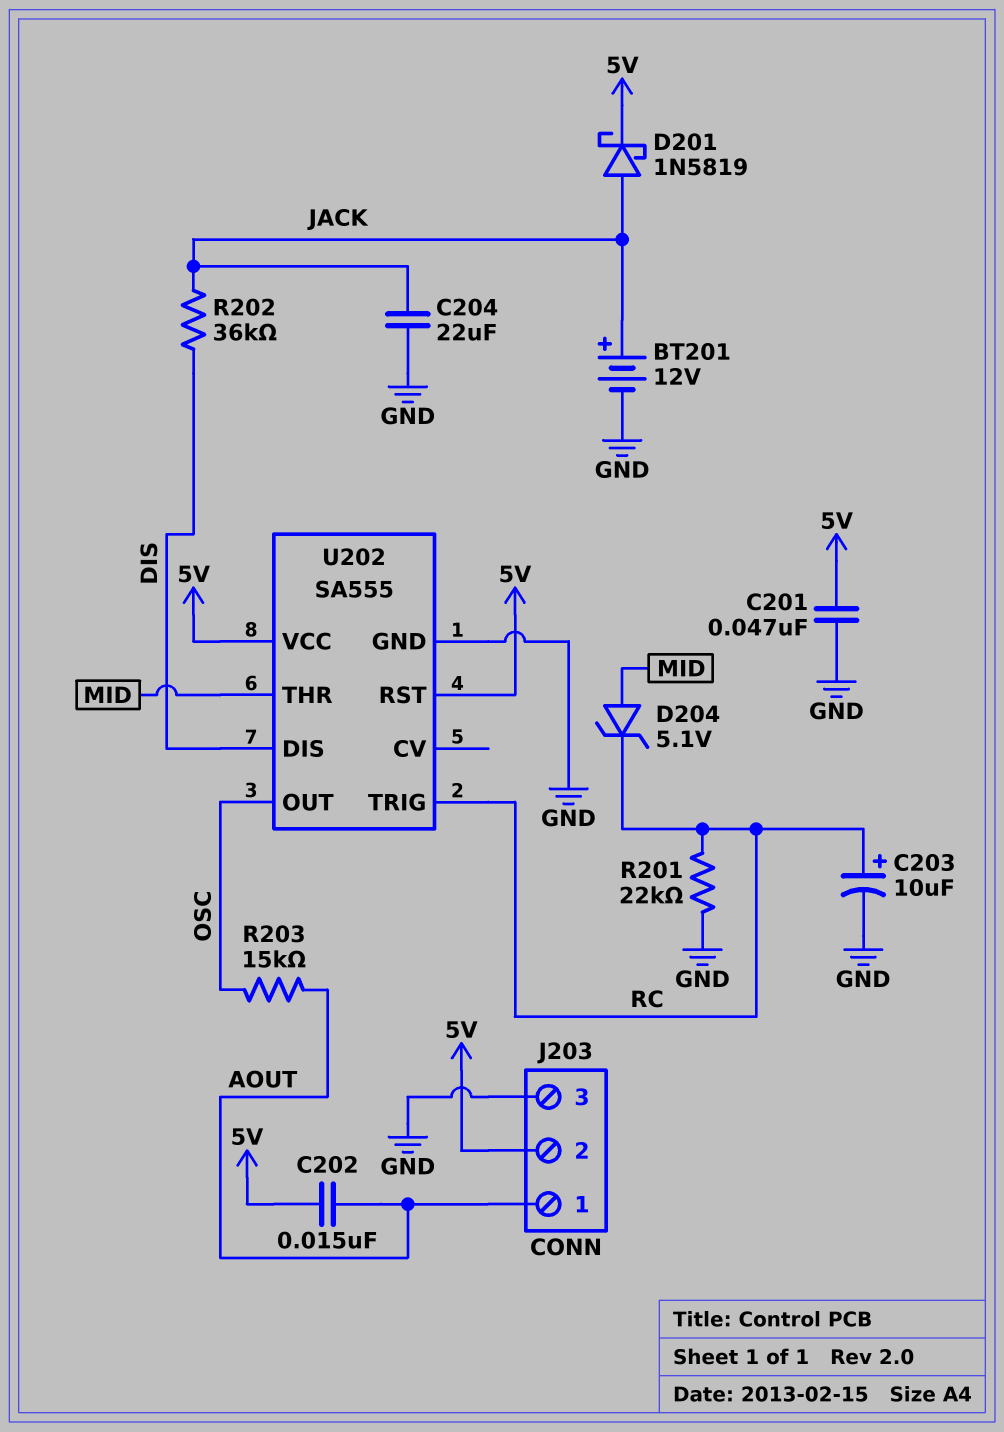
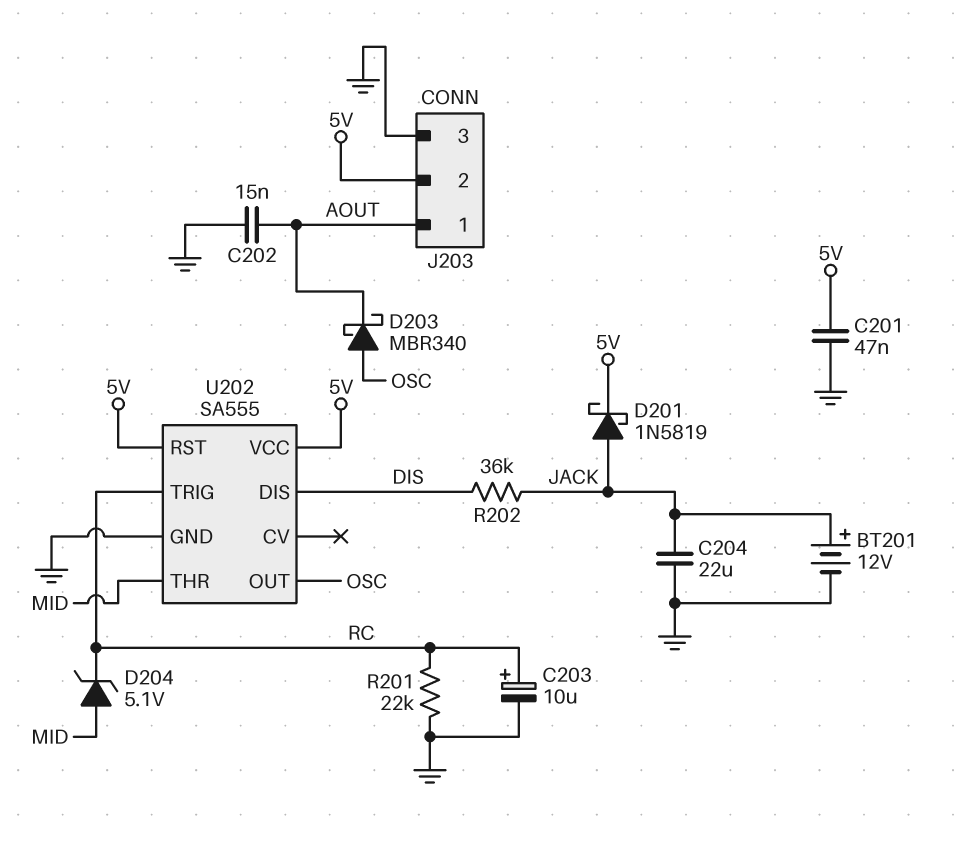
C202: 15nF (5V, AOUT) -> 15nF (AOUT, GND)
D203: none -> schottky MBR340 (A OSC, K AOUT)
R203: 15k (AOUT, OSC) -> none

